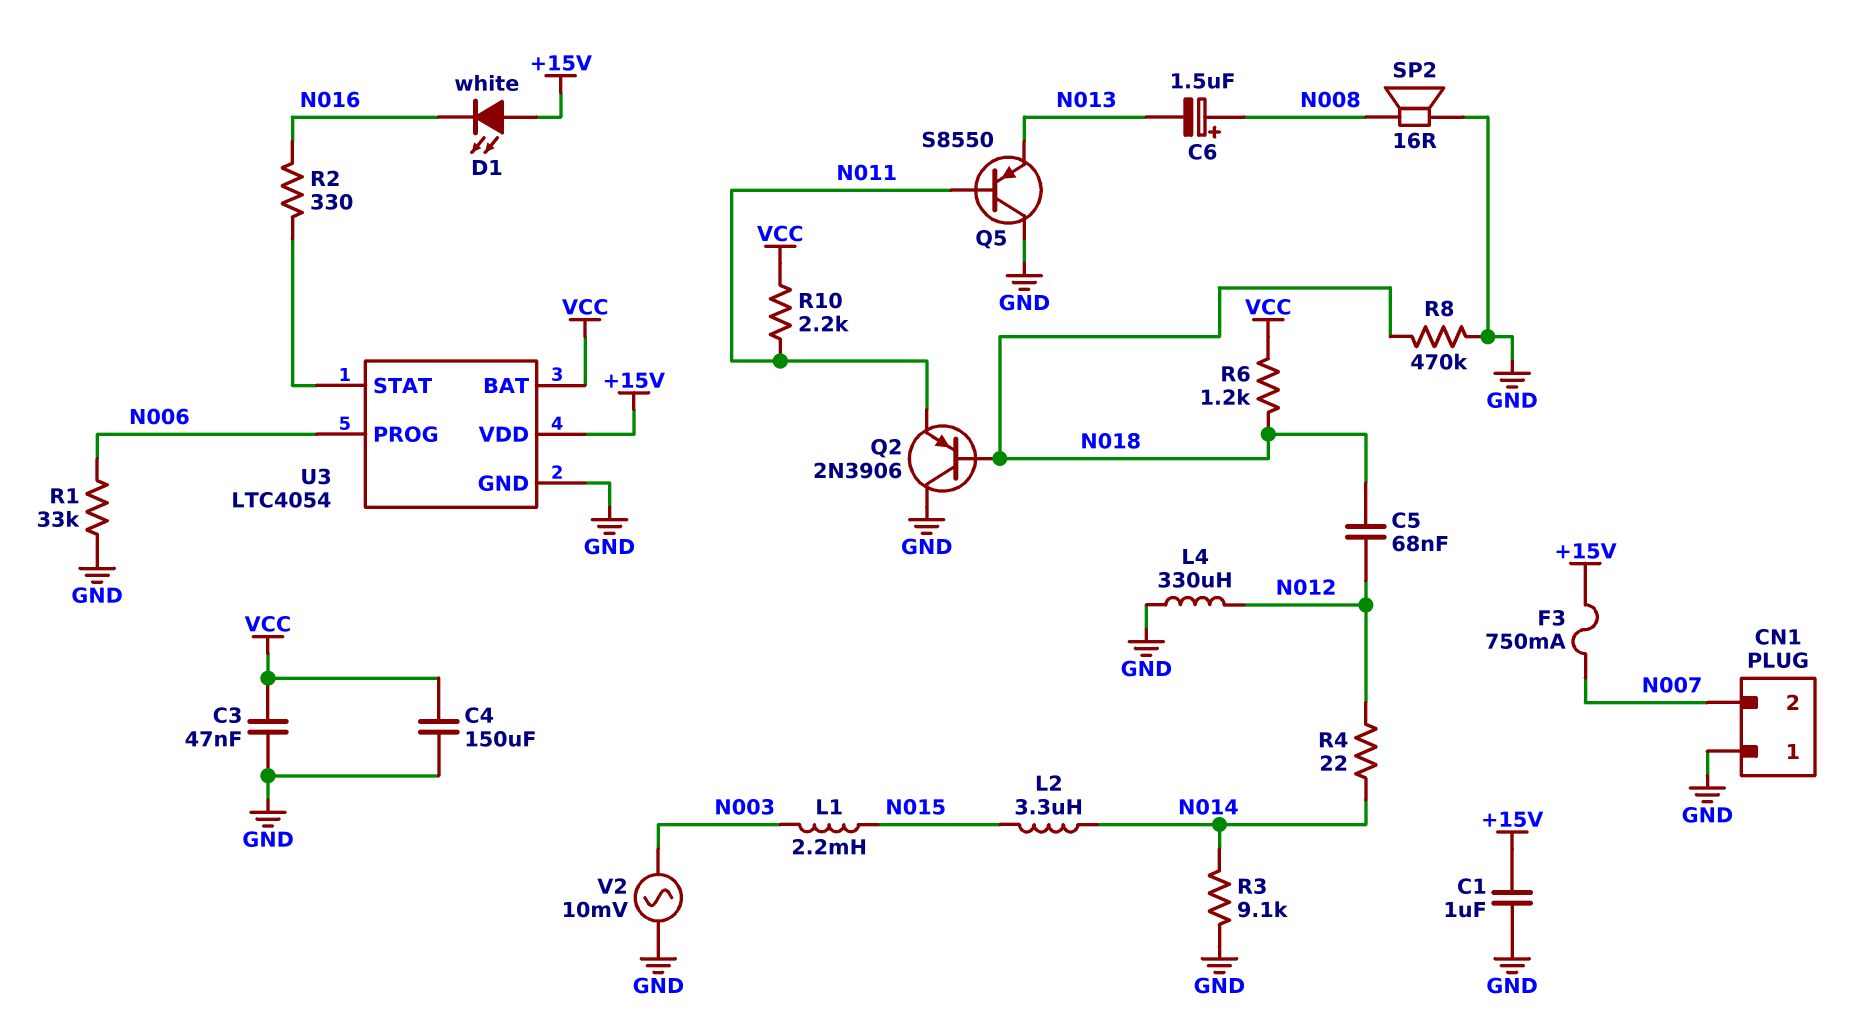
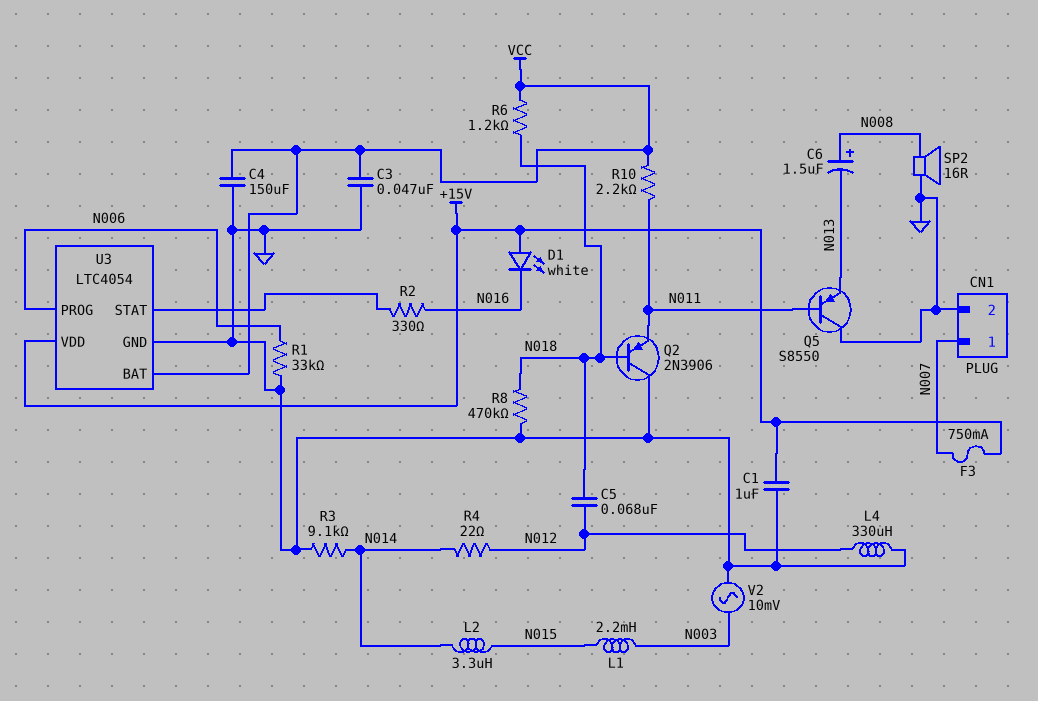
CN1 pin 1: GND -> N007
CN1 pin 2: N007 -> GND

